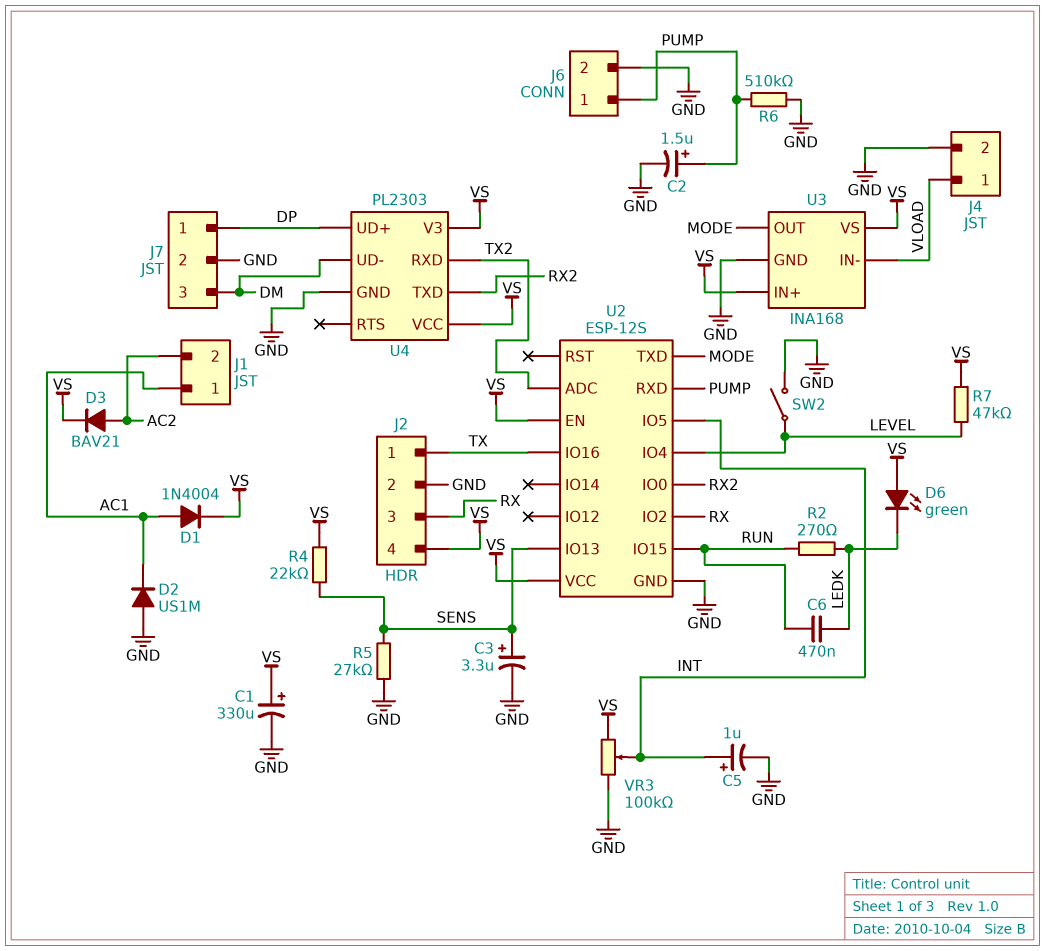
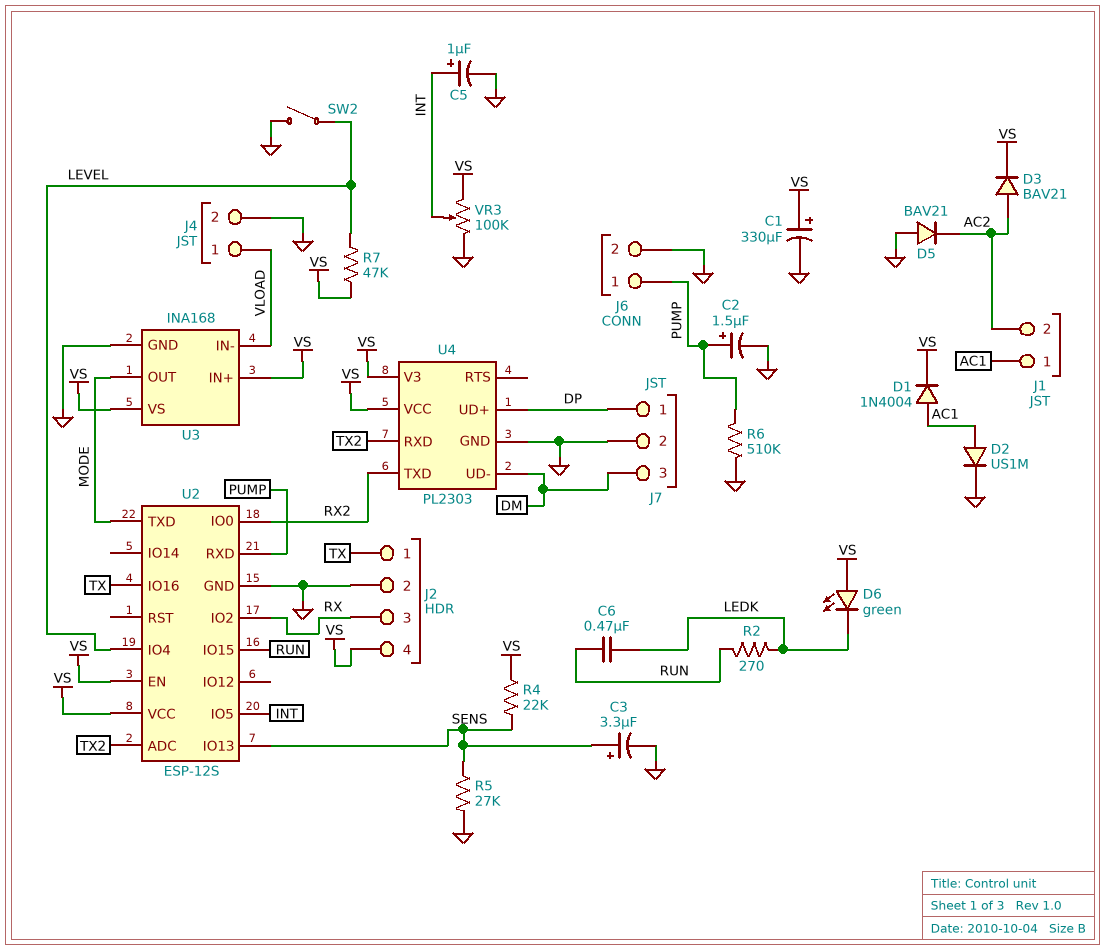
D2: diode US1M (A GND, K AC1) -> diode US1M (A AC1, K GND)
D5: none -> diode BAV21 (A GND, K AC2)

